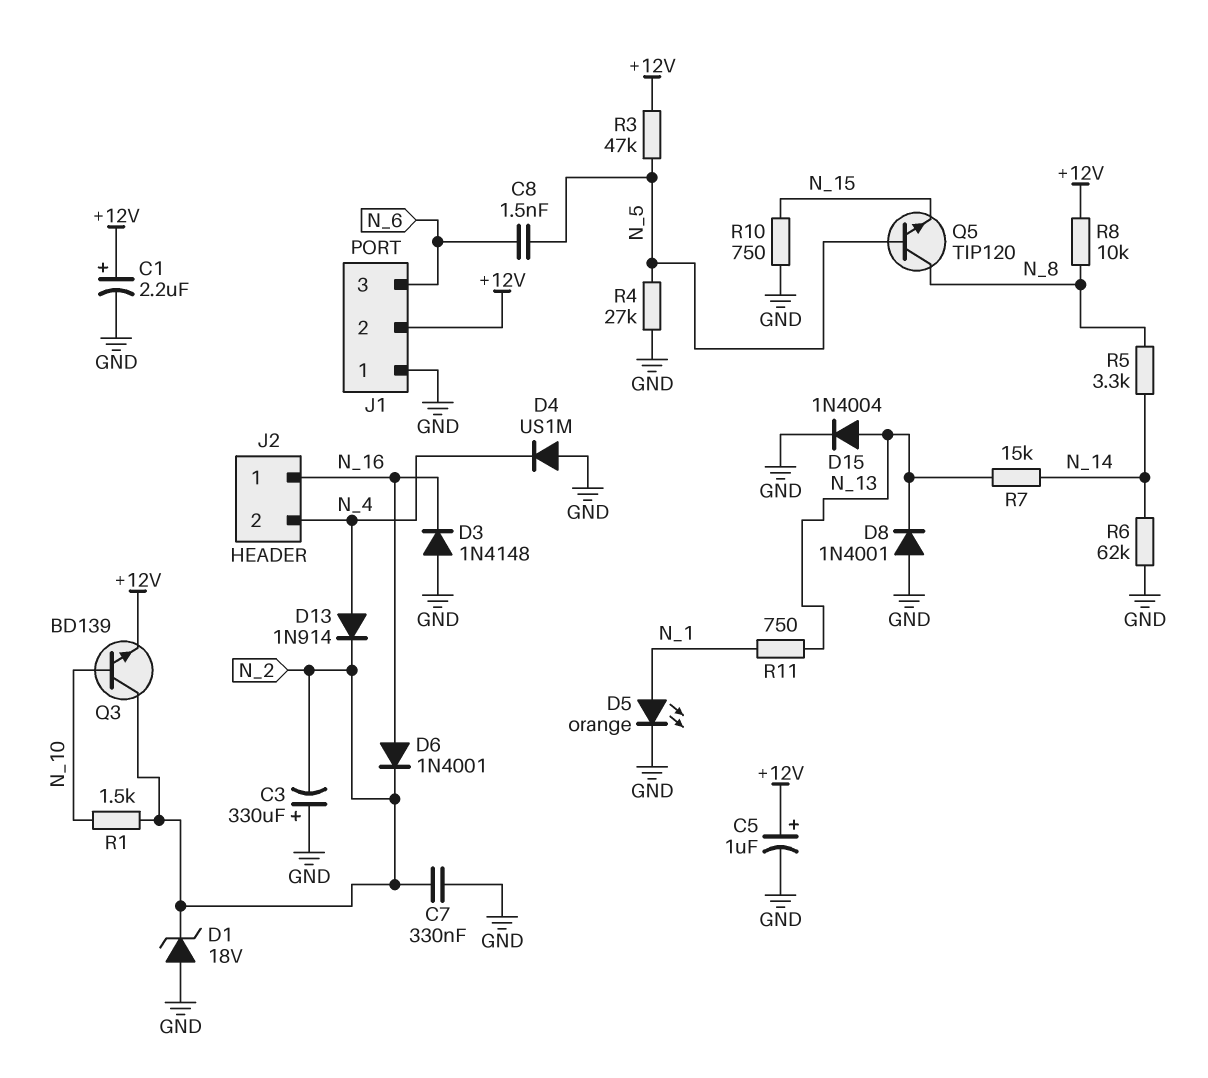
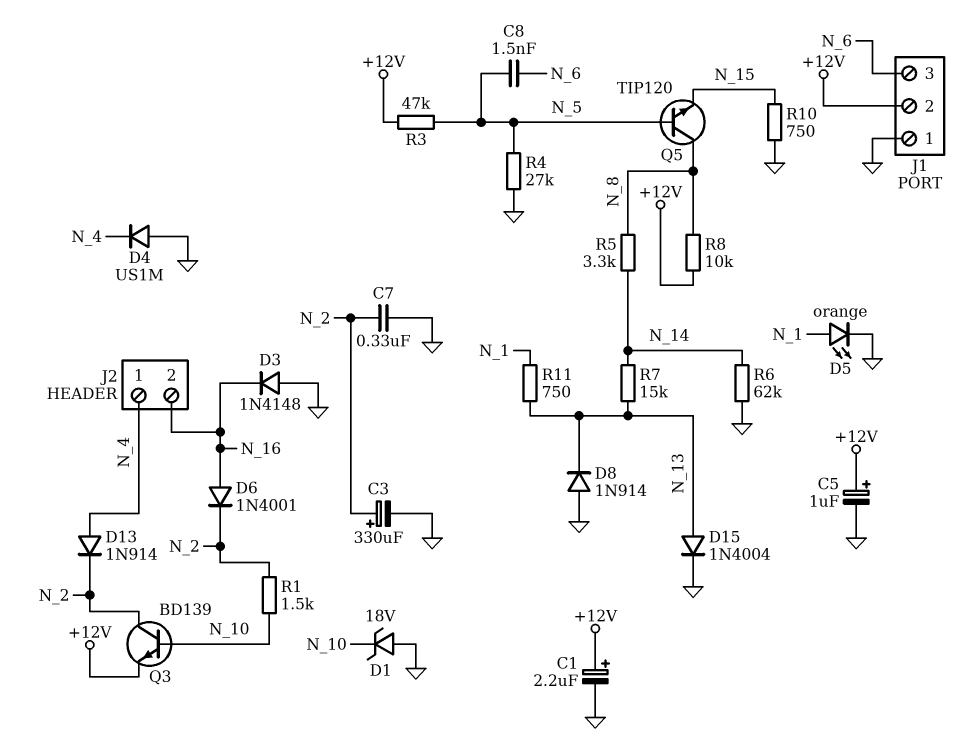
C3: 330uF (plus GND, minus N_2) -> 330uF (plus N_2, minus GND)
D1: zener 18V (A GND, K N_2) -> zener 18V (A GND, K N_10)
D8: diode 1N4001 (A GND, K N_13) -> diode 1N914 (A GND, K N_13)
J2 pin 1: N_16 -> N_4
J2 pin 2: N_4 -> N_16

